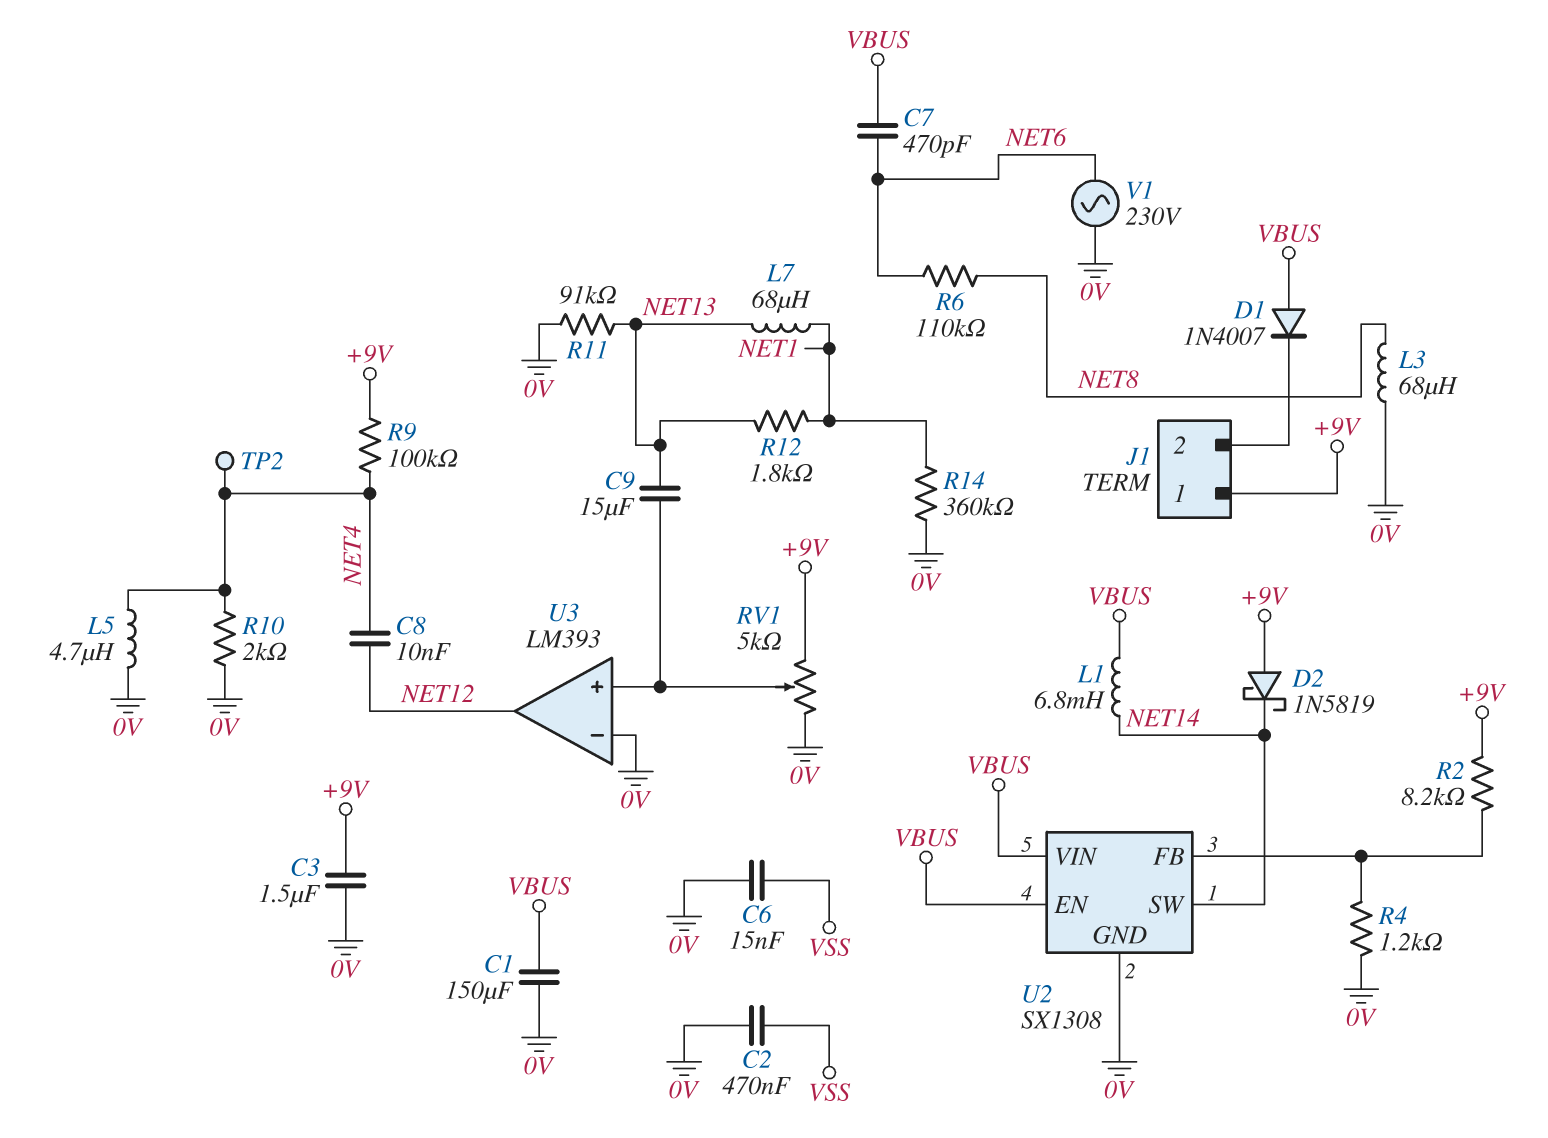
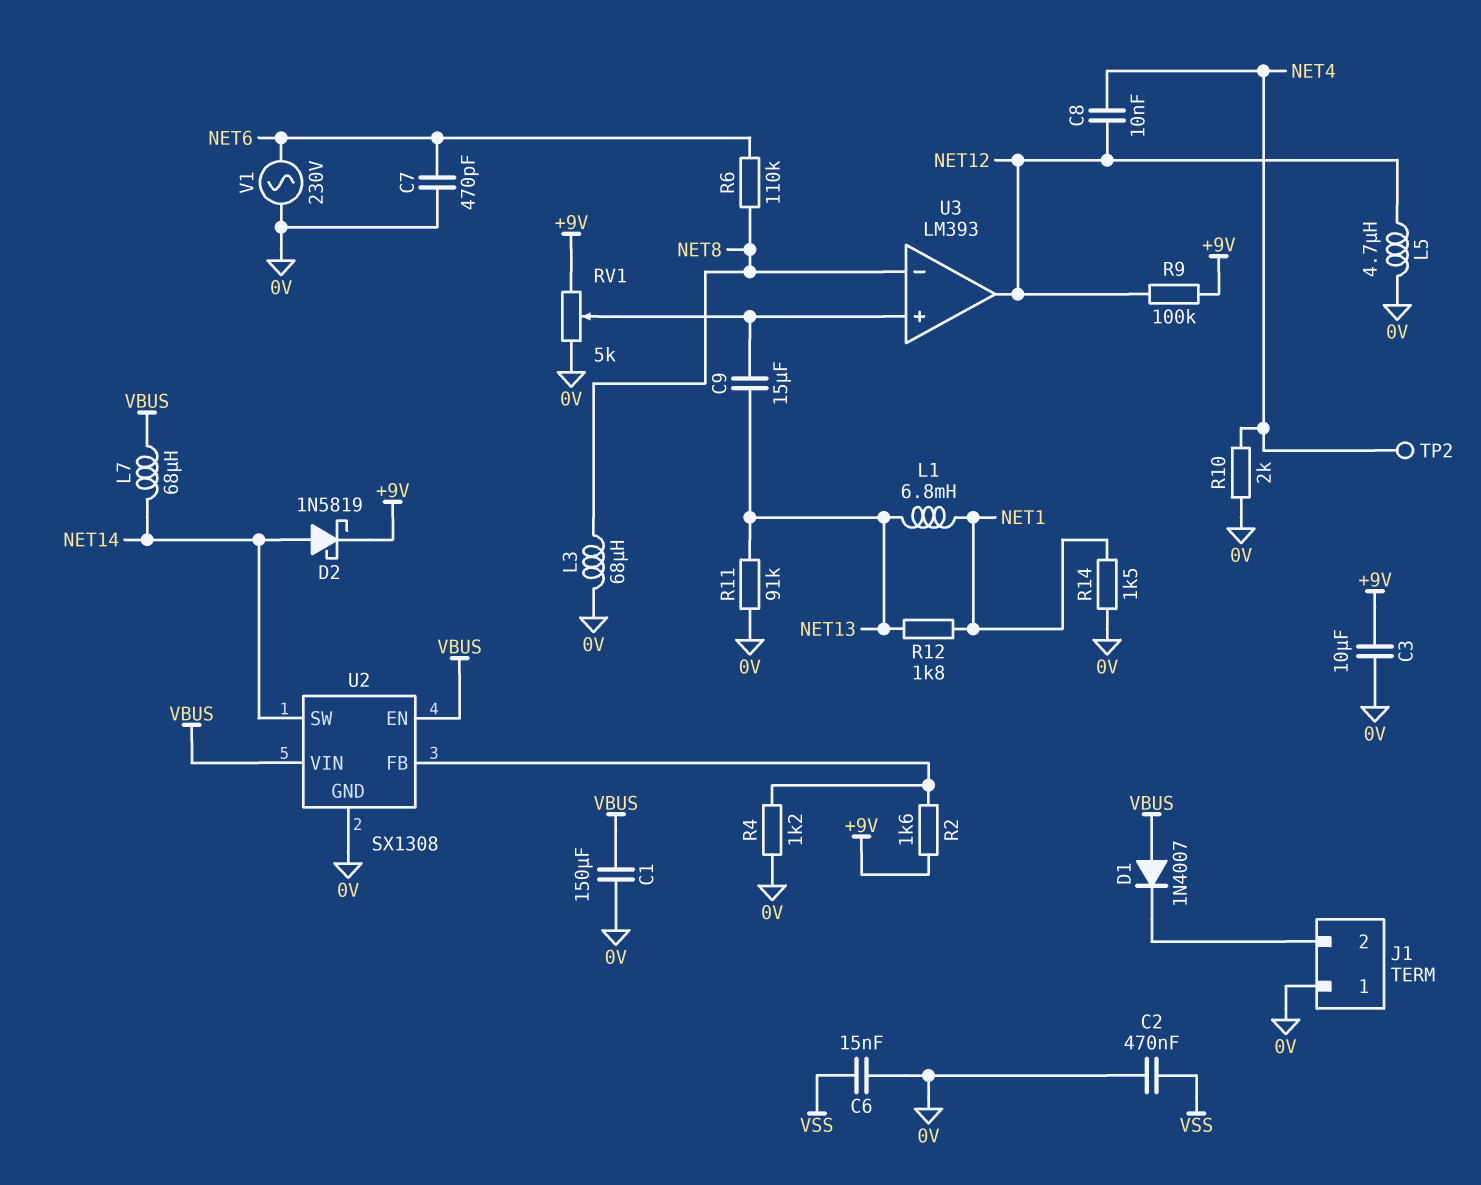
C3: 1.5uF (+9V, 0V) -> 10uF (+9V, 0V)
C7: 470pF (NET6, VBUS) -> 470pF (0V, NET6)
D2: schottky 1N5819 (A +9V, K NET14) -> schottky 1N5819 (A NET14, K +9V)
J1 pin 1: +9V -> 0V
L1: 6.8mH (NET14, VBUS) -> 6.8mH (NET1, NET13)
L5: 4.7uH (0V, NET4) -> 4.7uH (0V, NET12)
L7: 68uH (NET1, NET13) -> 68uH (NET14, VBUS)
R2: 8.2k (+9V, U2/FB) -> 1.6k (+9V, U2/FB)
R9: 100k (+9V, NET4) -> 100k (+9V, NET12)
R14: 360k (0V, NET1) -> 1.5k (0V, NET1)
U3 pin in-: 0V -> NET8

